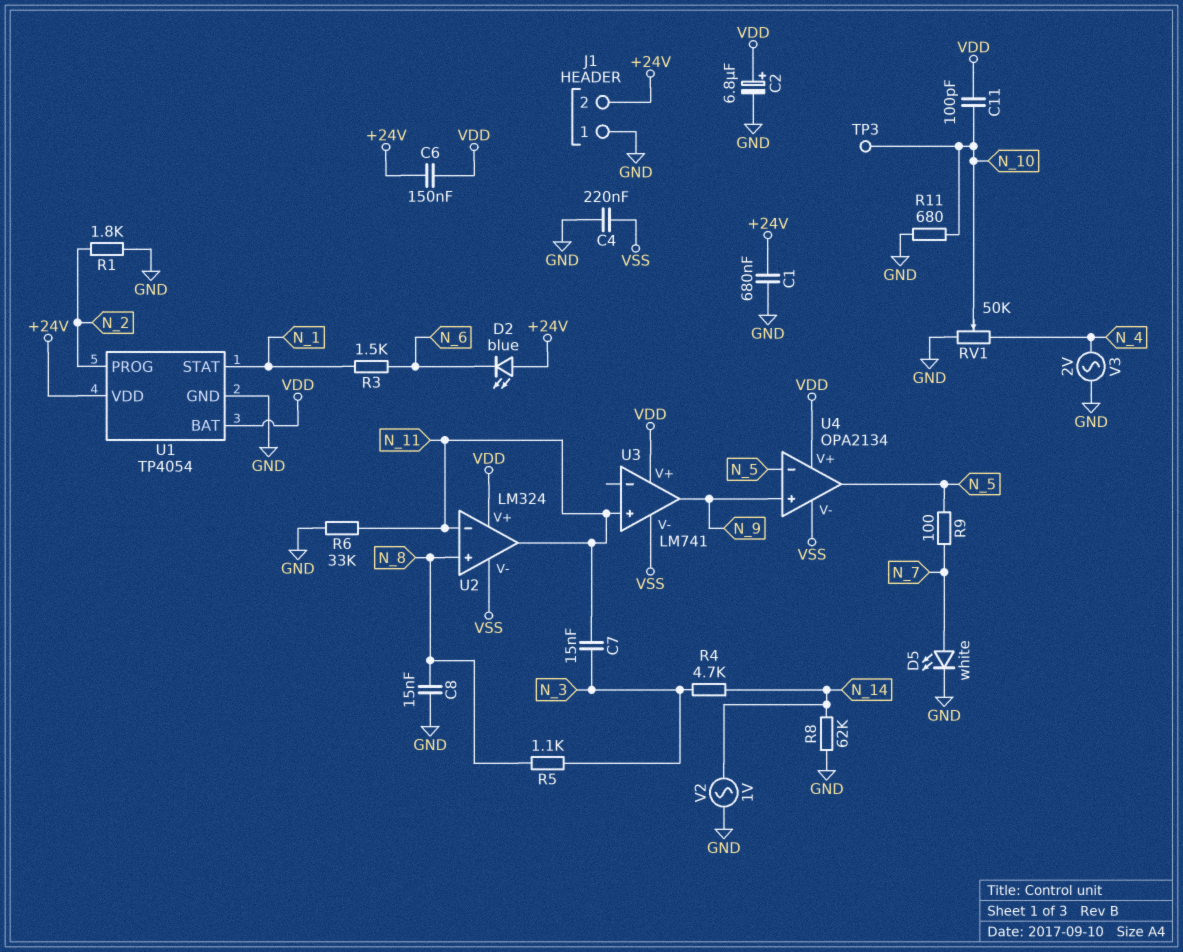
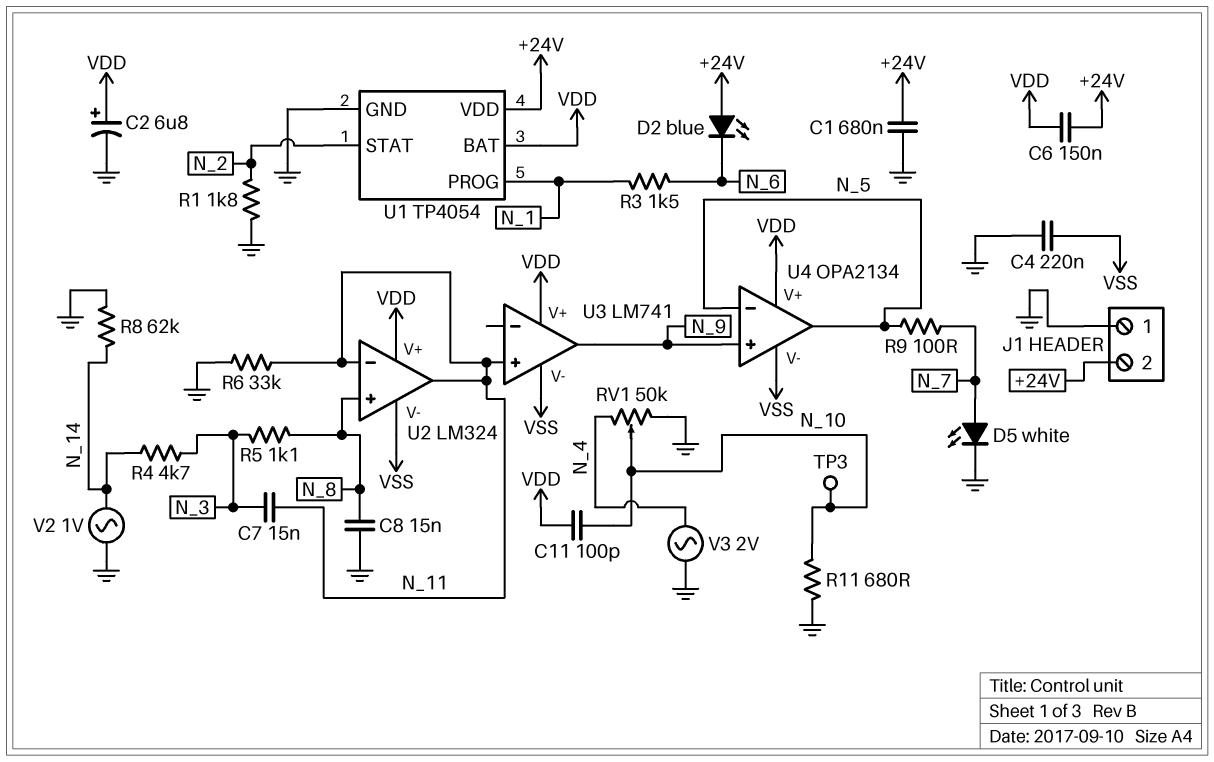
U1 pin PROG: N_2 -> N_1
U1 pin STAT: N_1 -> N_2

